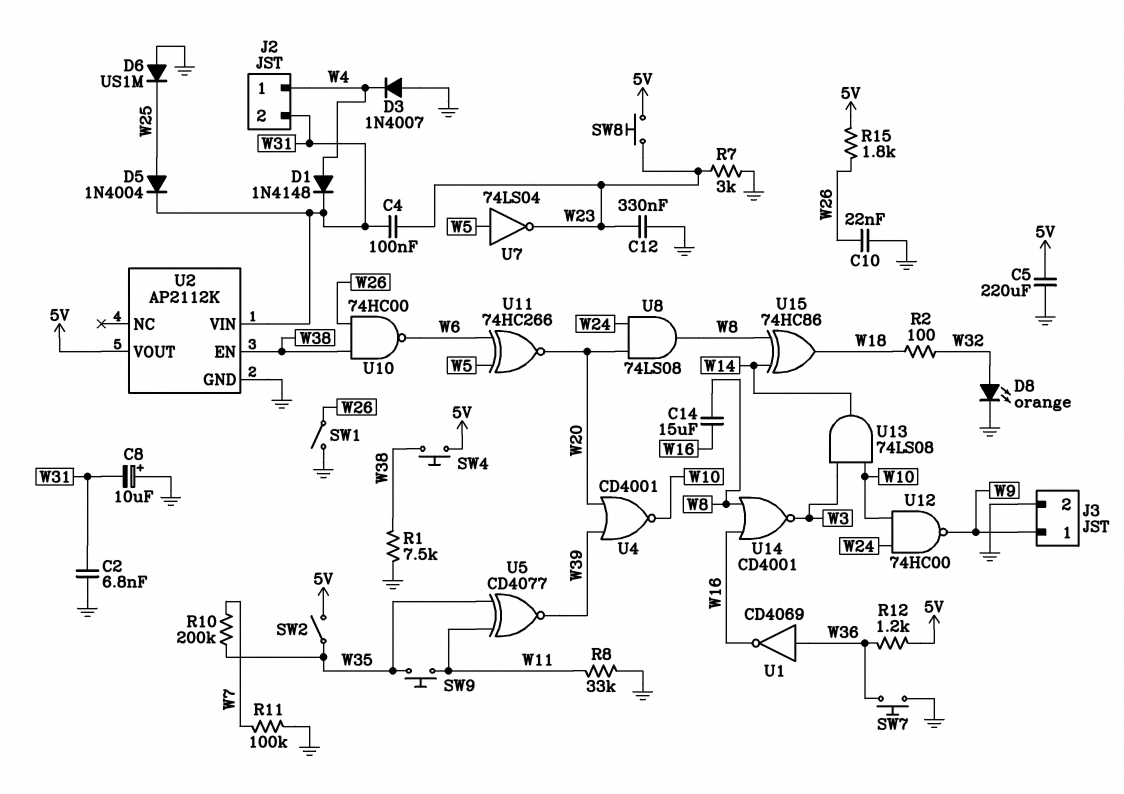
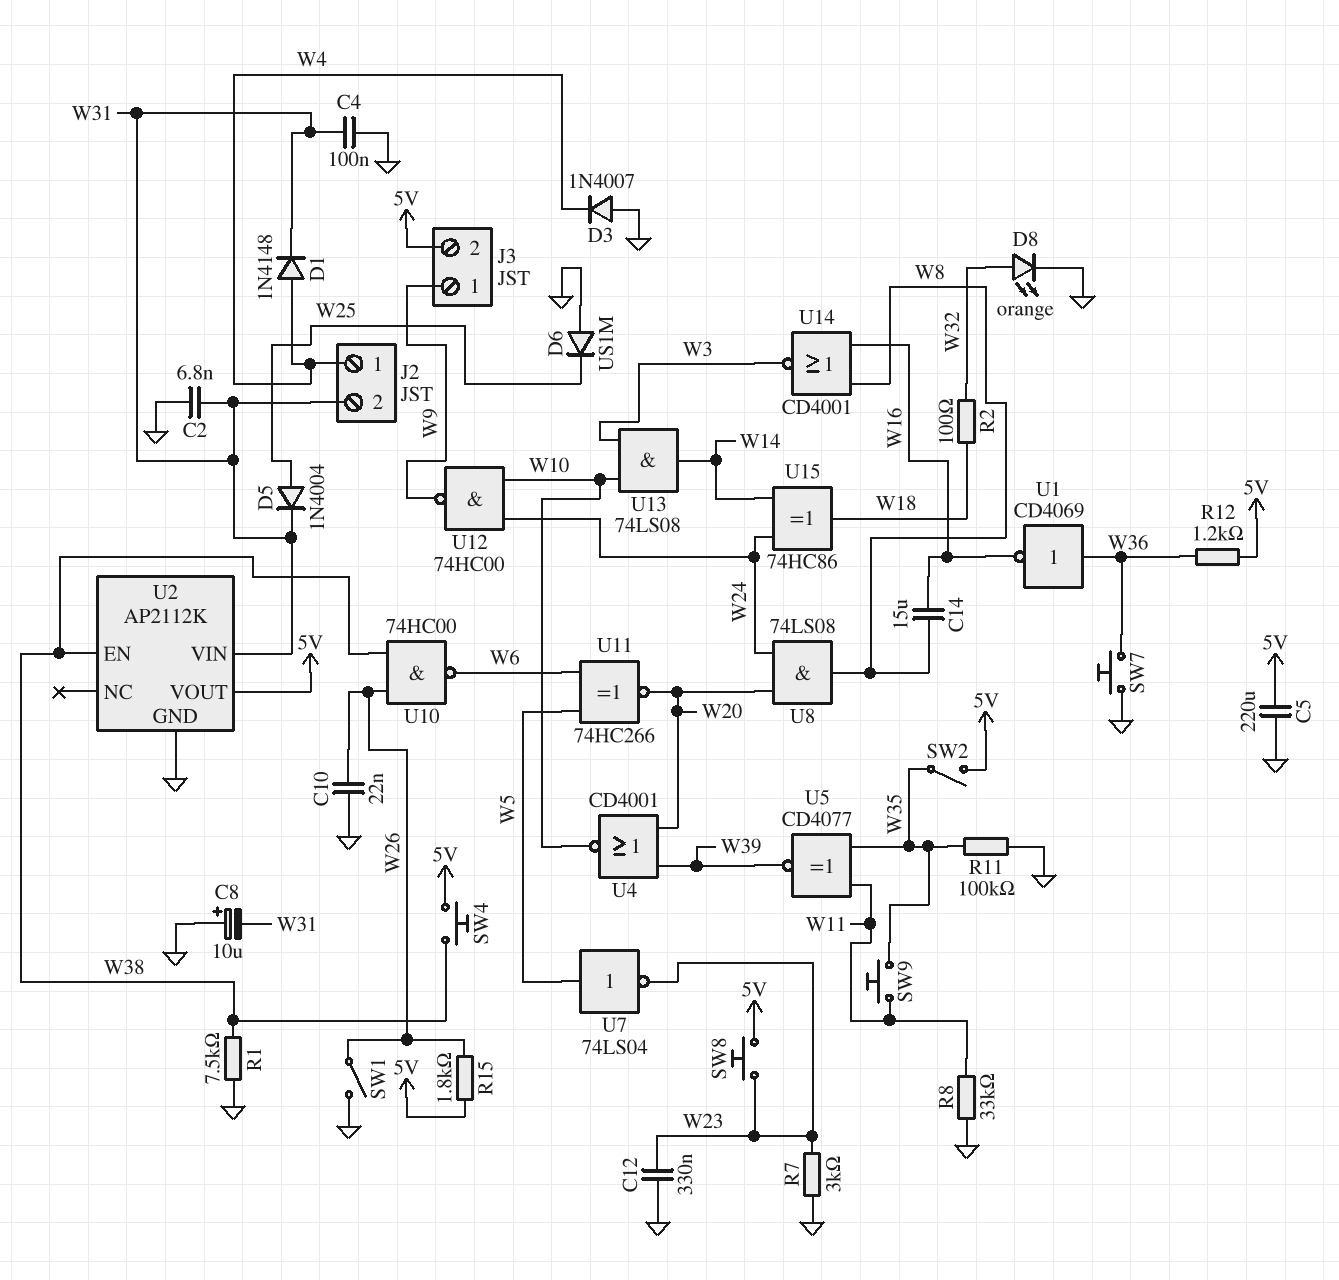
C4: 100nF (W23, W31) -> 100nF (GND, W31)
J3 pin 2: GND -> 5V
R10: 200k (W7, W35) -> none
R11: 100k (GND, W7) -> 100k (GND, W35)
U15: XOR 74HC86 (in W8, in W14, out W18) -> XOR 74HC86 (in W14, in W24, out W18)

